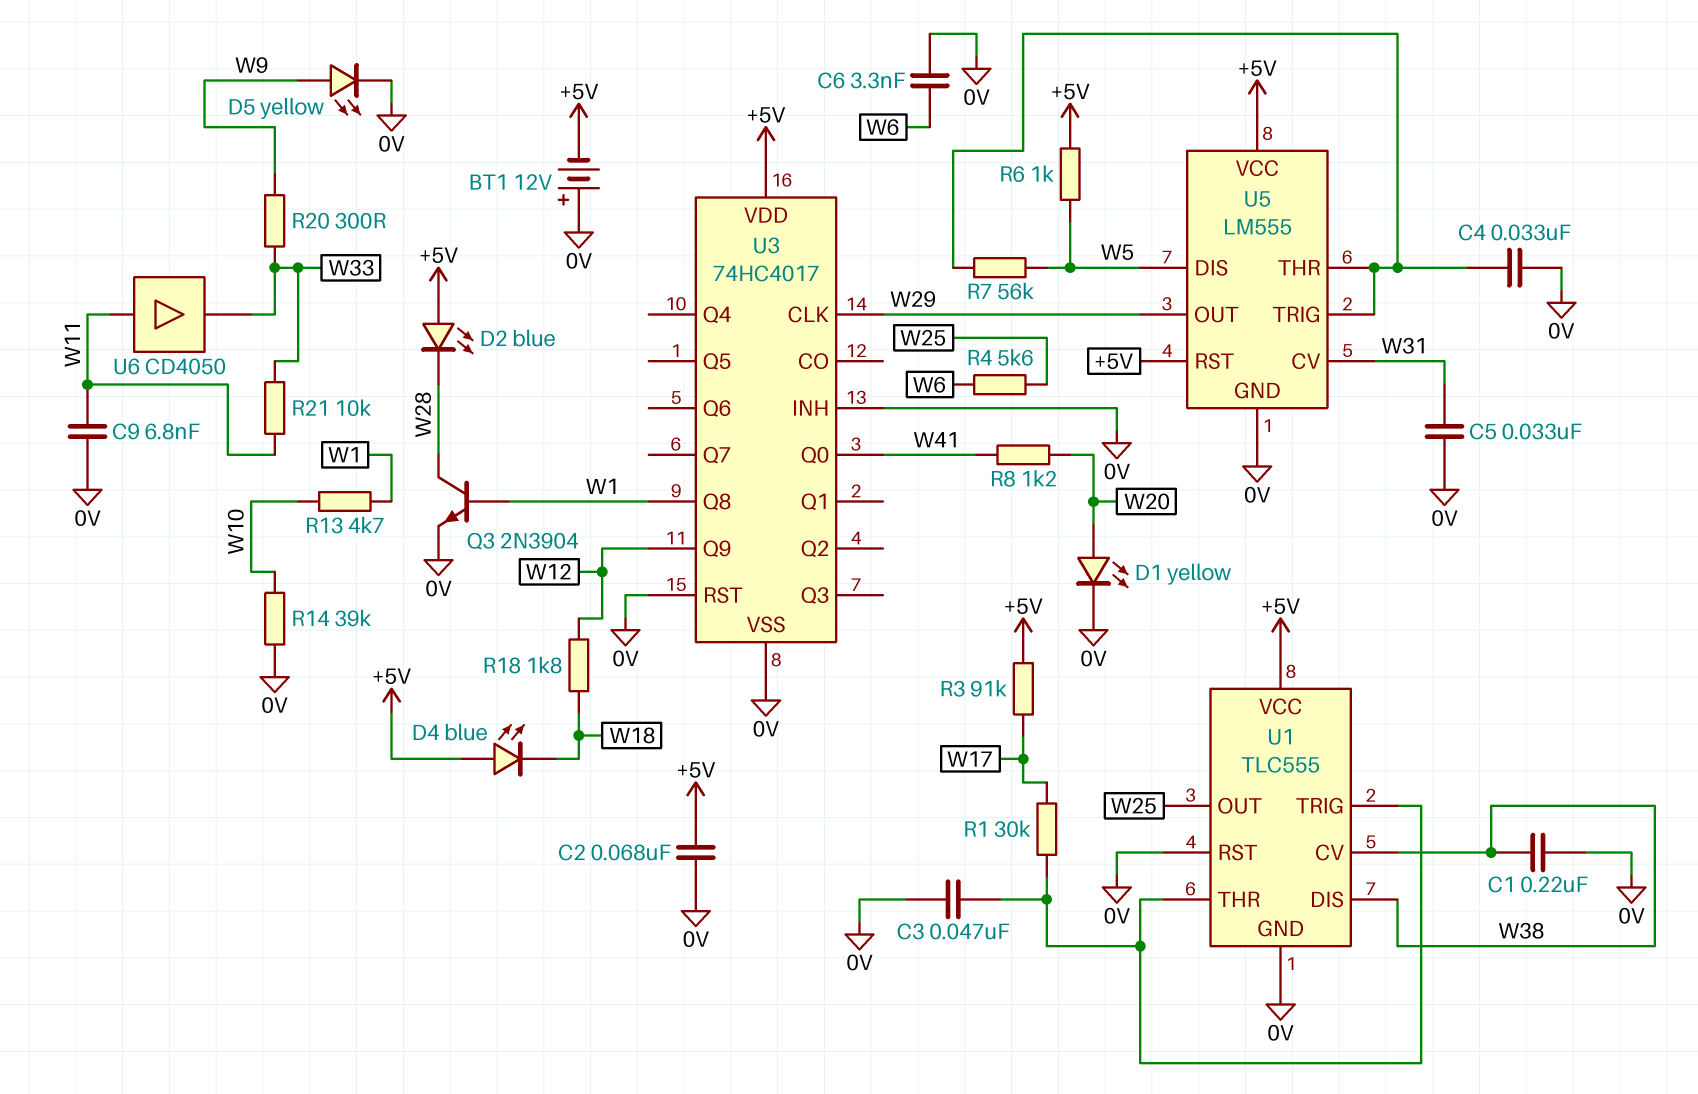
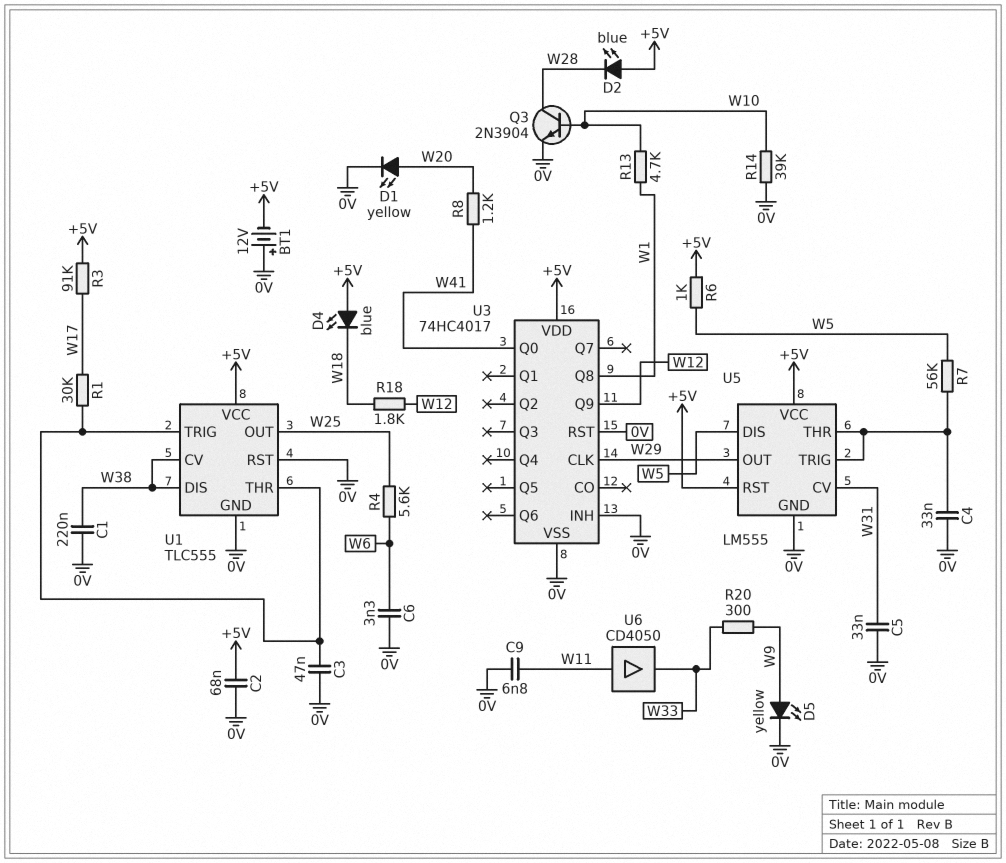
Q3: NPN 2N3904 (B W1, C W28, E 0V) -> NPN 2N3904 (B W10, C W28, E 0V)
R21: 10k (W11, W33) -> none

